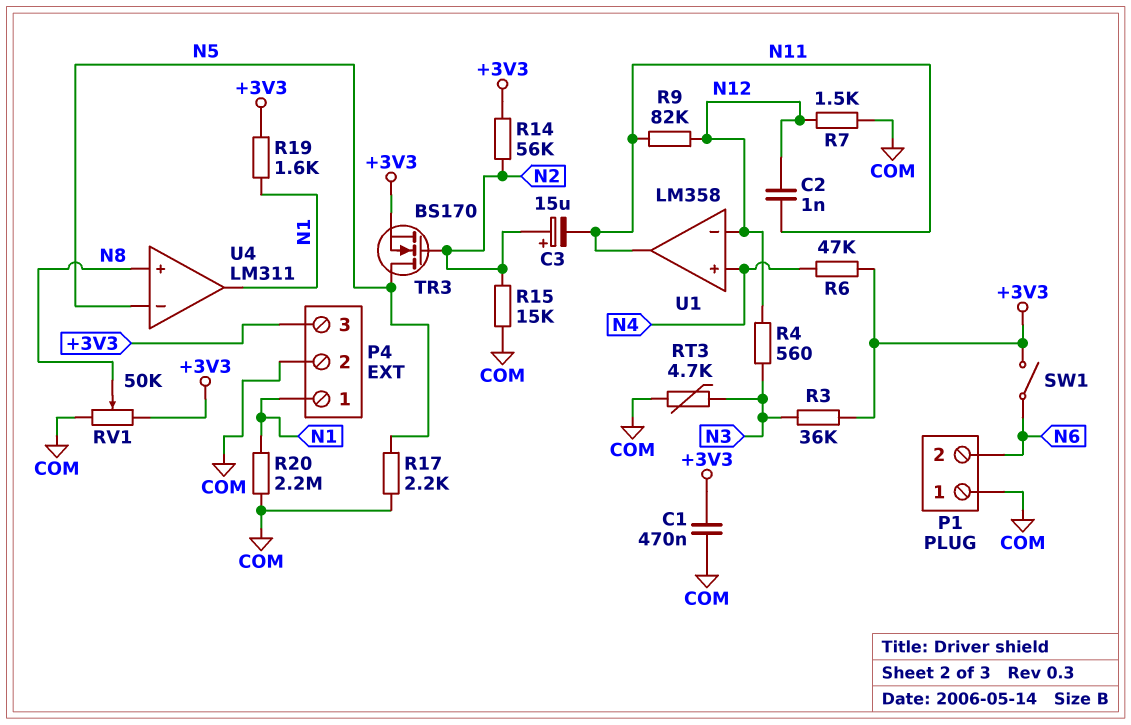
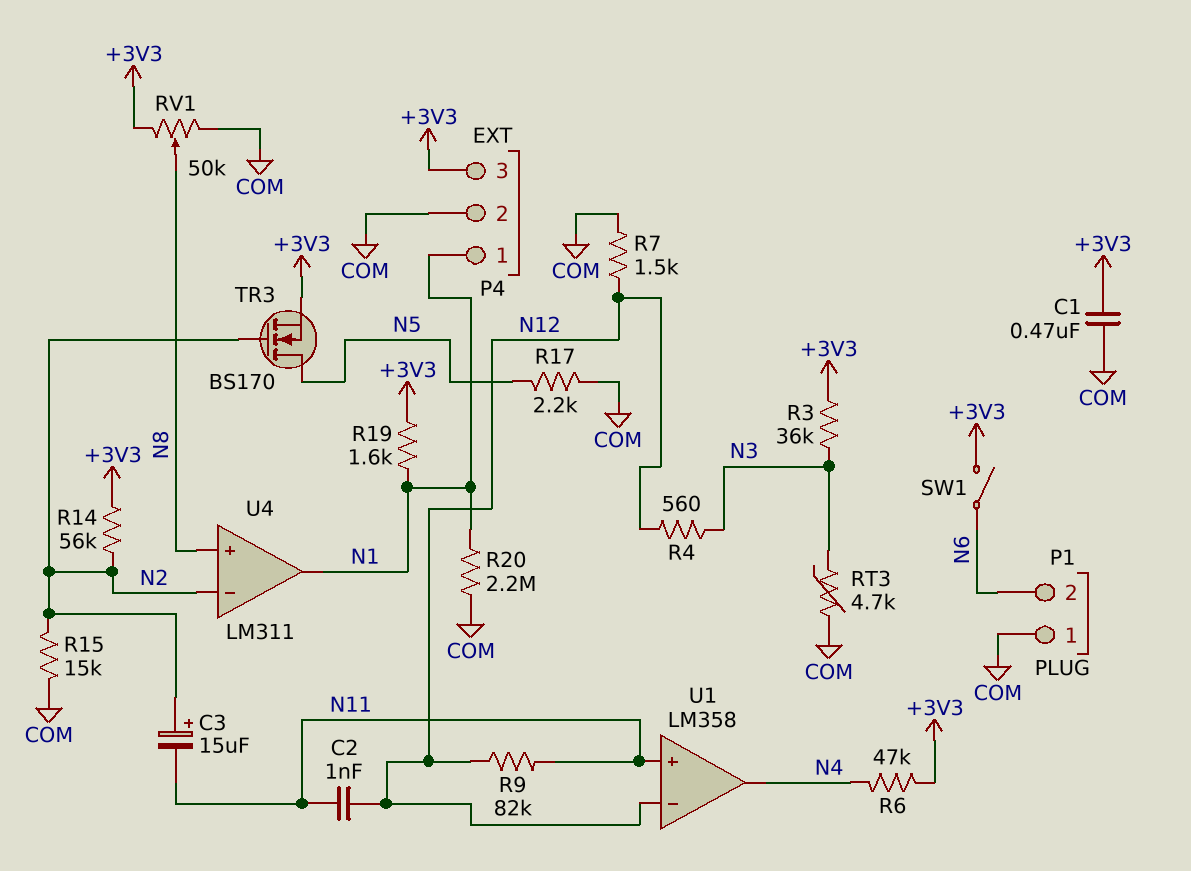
U1 pin in+: N4 -> N11
U1 pin out: N11 -> N4
U4 pin in-: N5 -> N2

